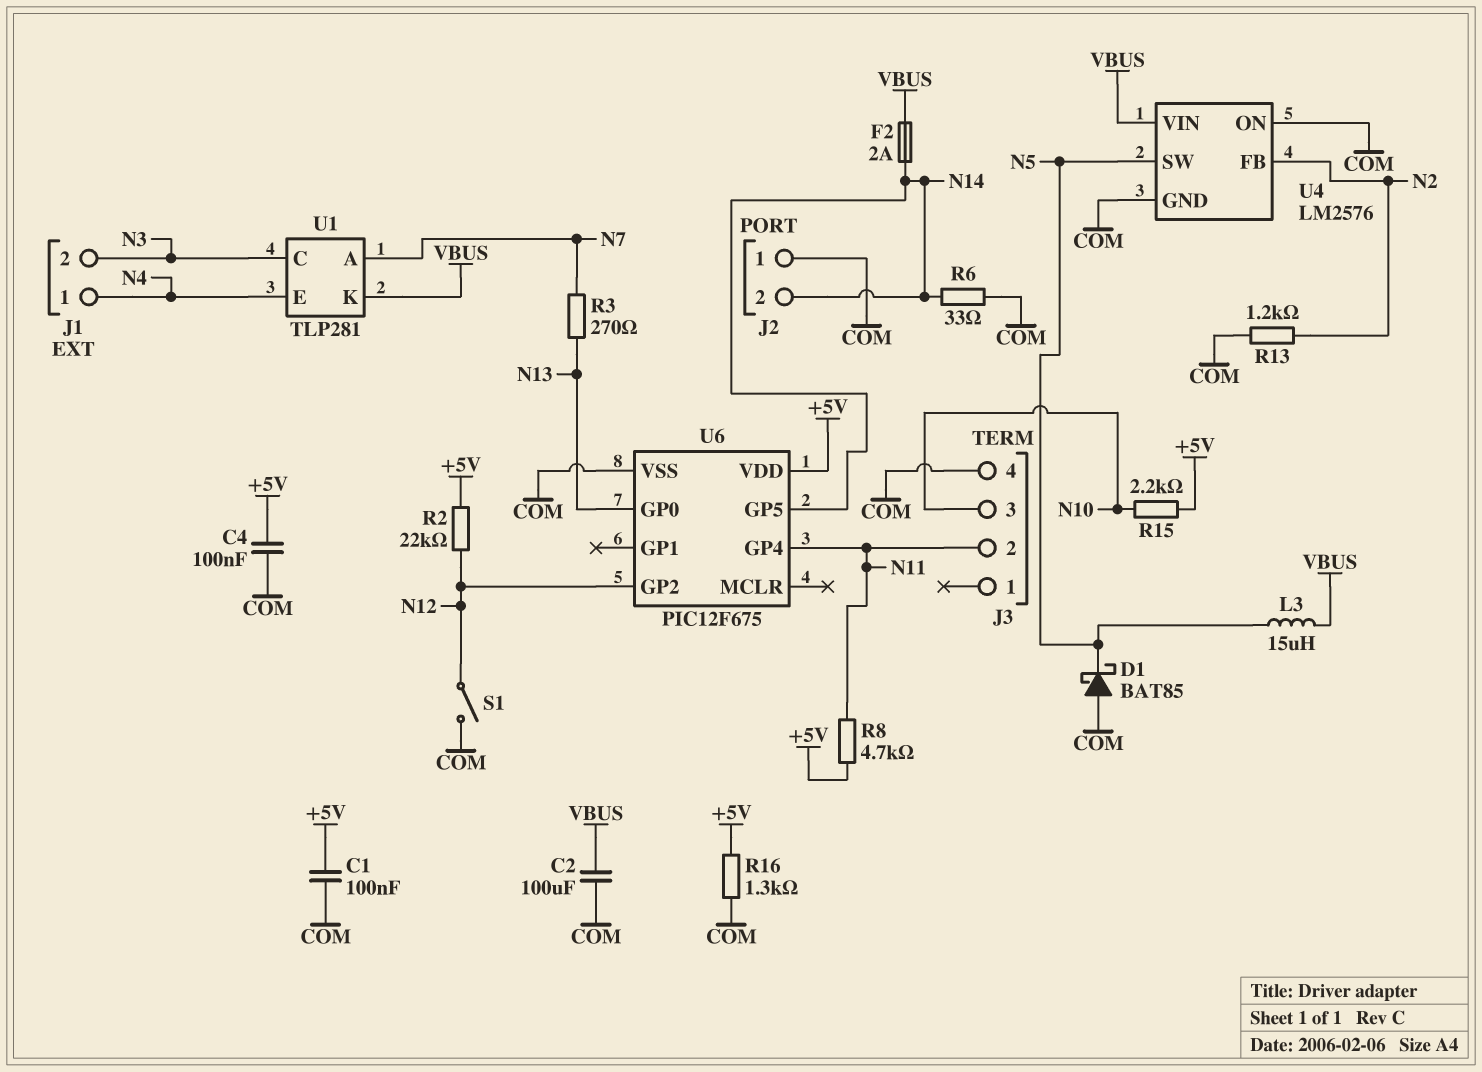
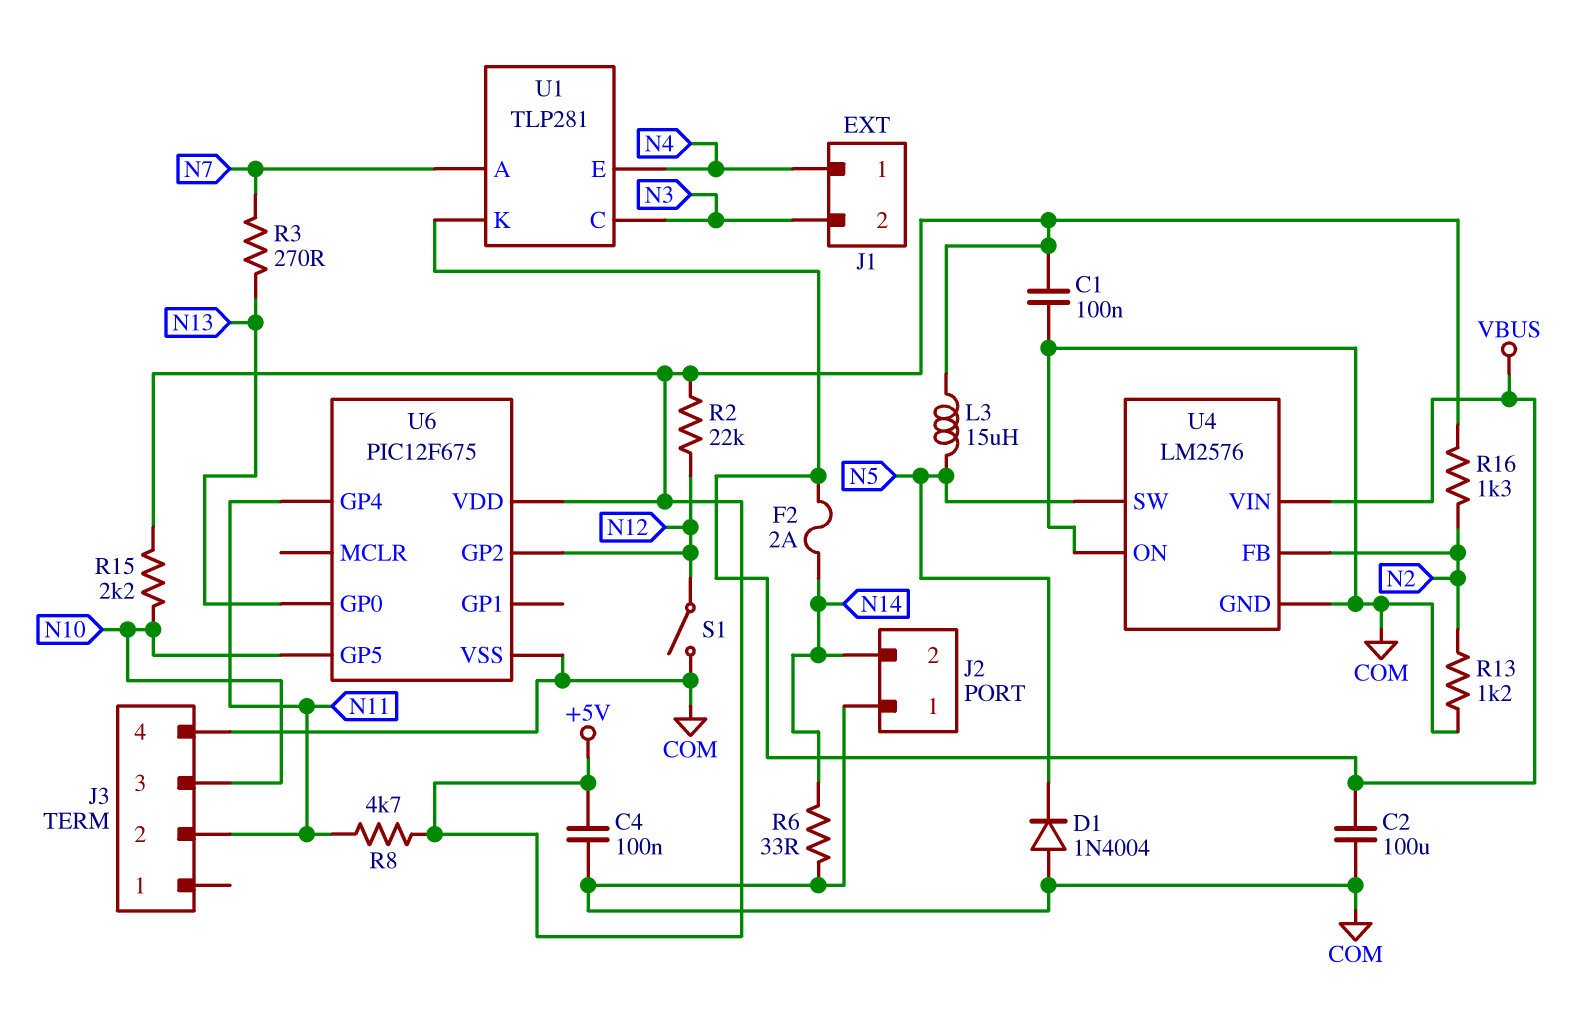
D1: schottky BAT85 (A COM, K N5) -> diode 1N4004 (A COM, K N5)
L3: 15uH (N5, VBUS) -> 15uH (+5V, N5)
R16: 1.3k (+5V, COM) -> 1.3k (+5V, N2)
U6 pin GP5: N14 -> N10

